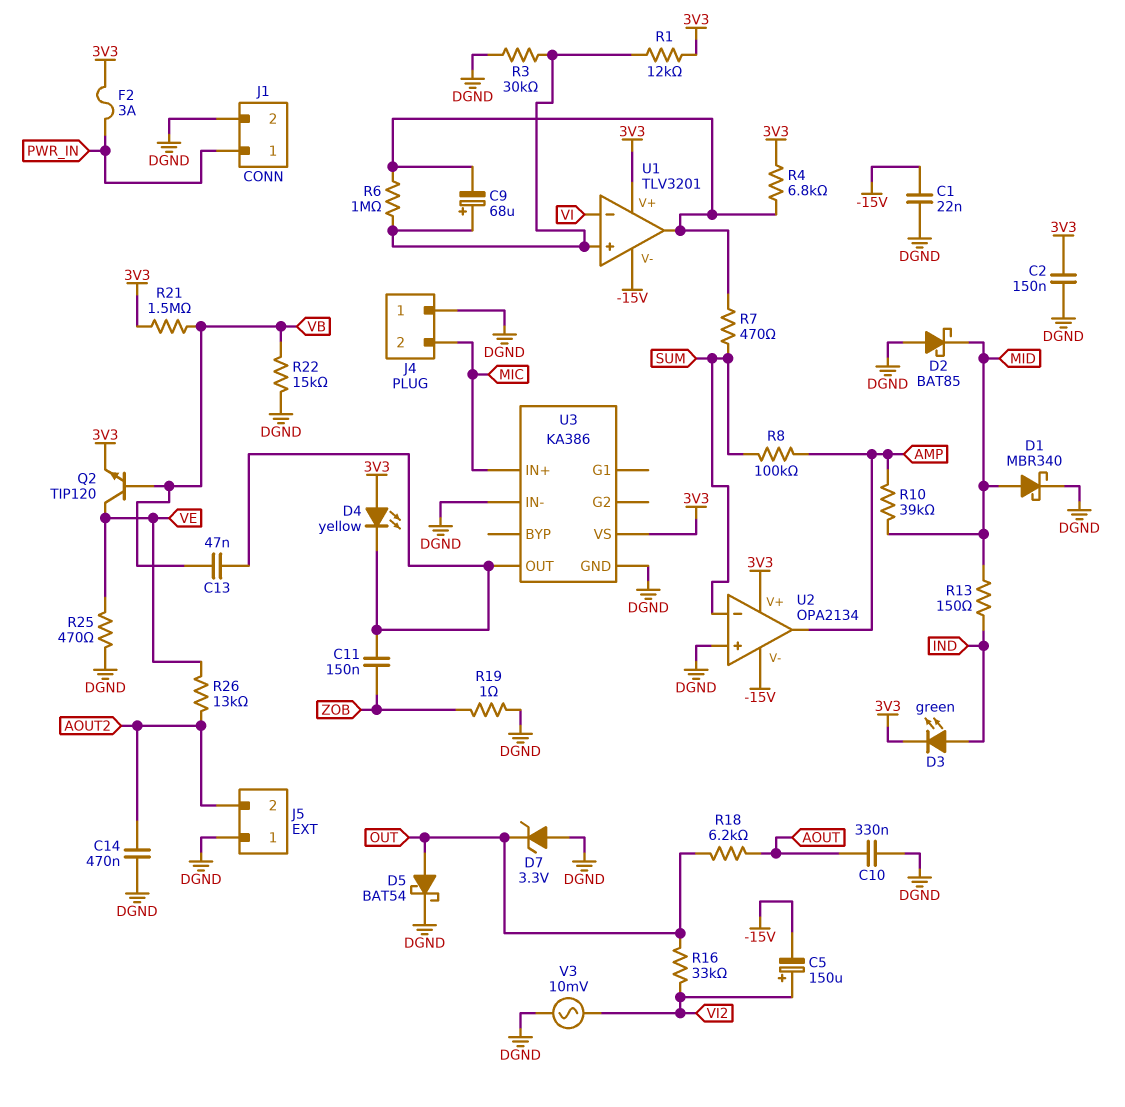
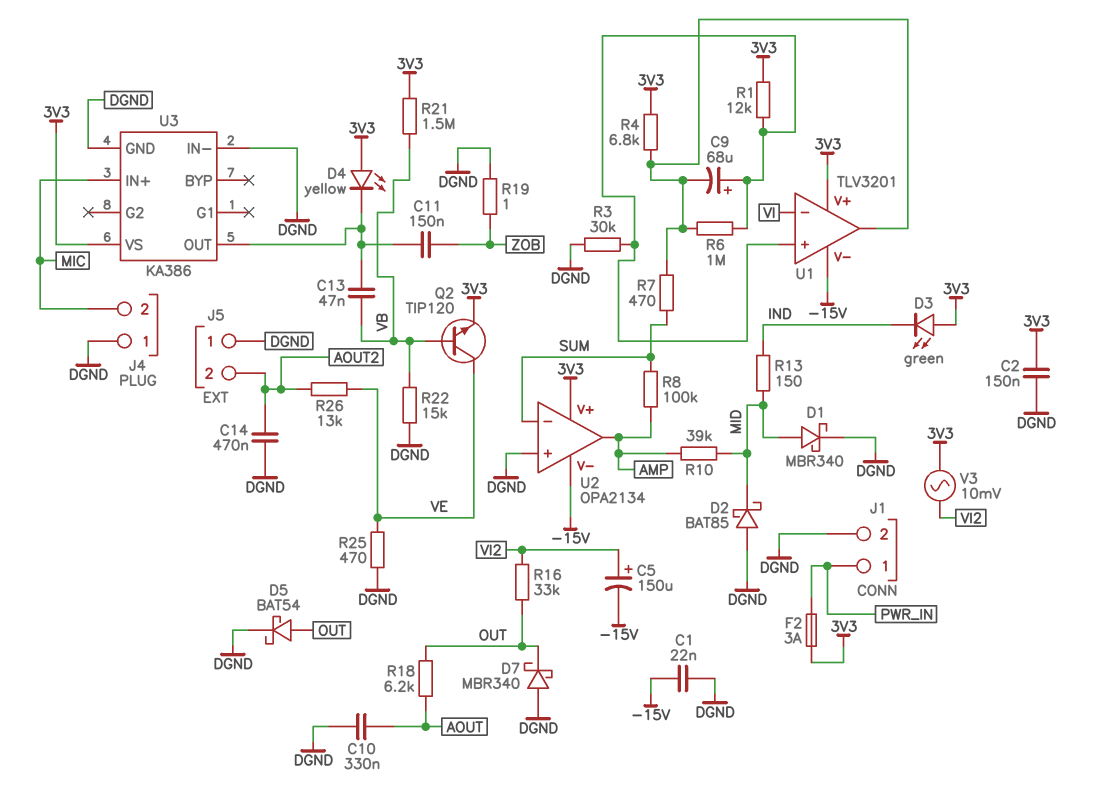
D3: LED green (A IND, K 3V3) -> LED green (A 3V3, K IND)
D7: zener 3.3V (A DGND, K OUT) -> schottky MBR340 (A DGND, K OUT)
V3: AC 10mV (DGND, VI2) -> AC 10mV (3V3, VI2)

